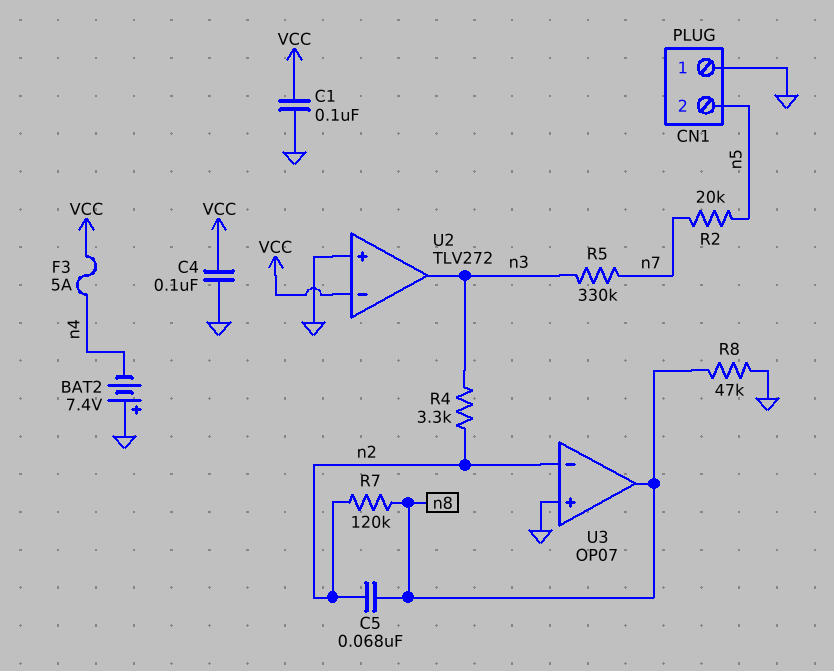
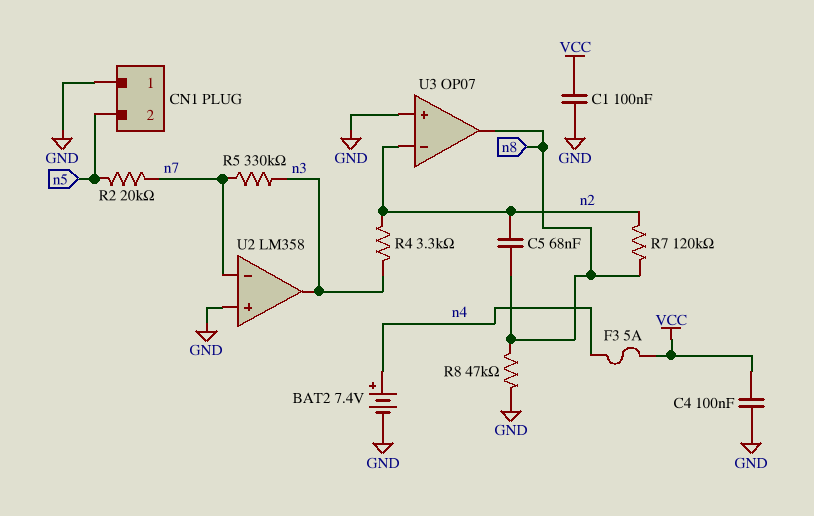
BAT2: 7.4V (plus GND, minus n4) -> 7.4V (plus n4, minus GND)
U2: TLV272 -> LM358
U2 pin in-: VCC -> n7

